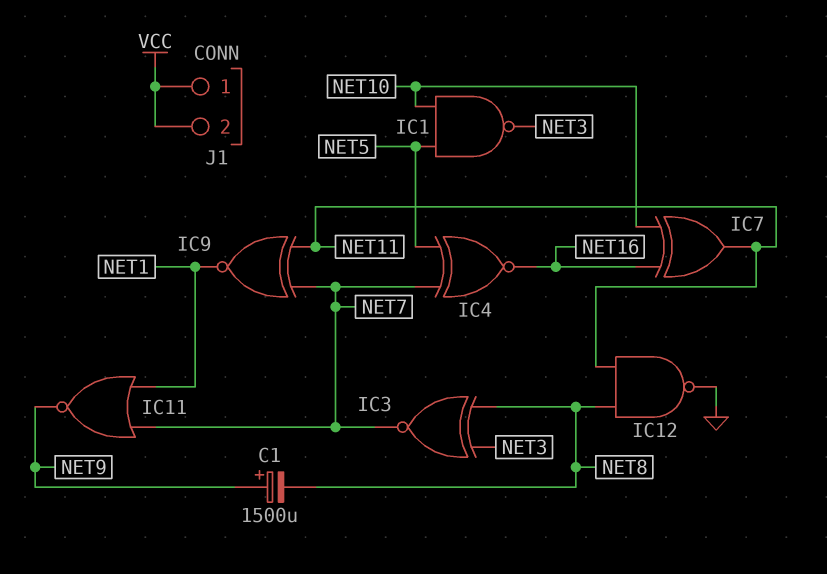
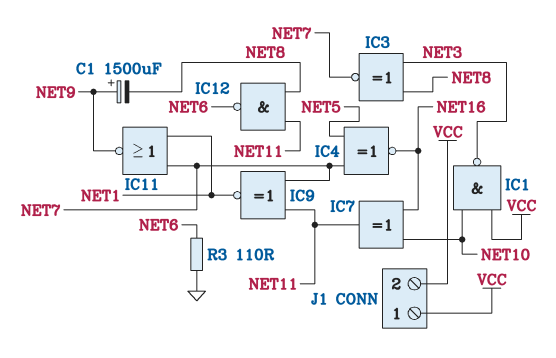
IC1: NAND (in NET5, in NET10, out NET3) -> NAND (in NET10, in VCC, out NET3)
IC12: NAND (in NET8, in NET11, out GND) -> NAND (in NET8, in NET11, out NET6)
R3: none -> 110 (GND, NET6)

